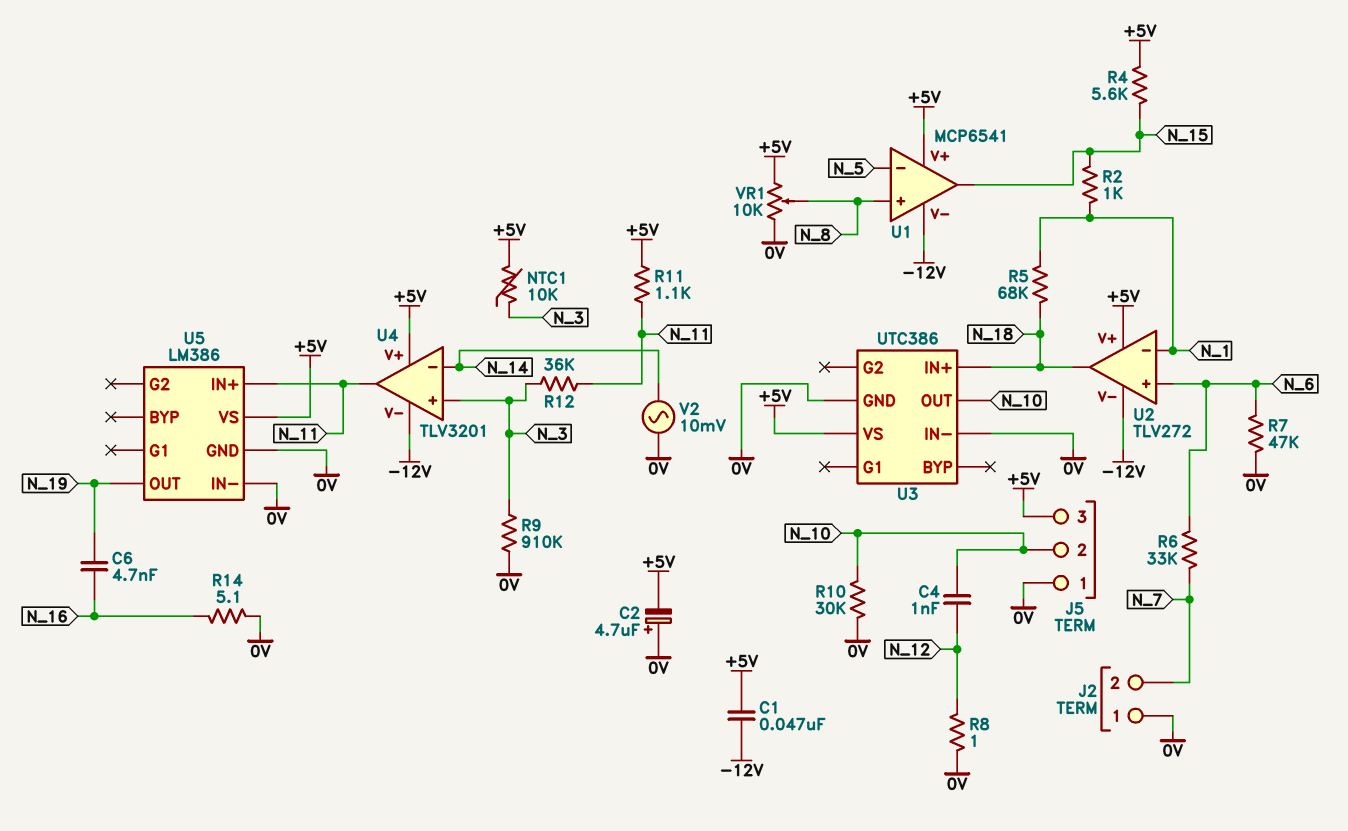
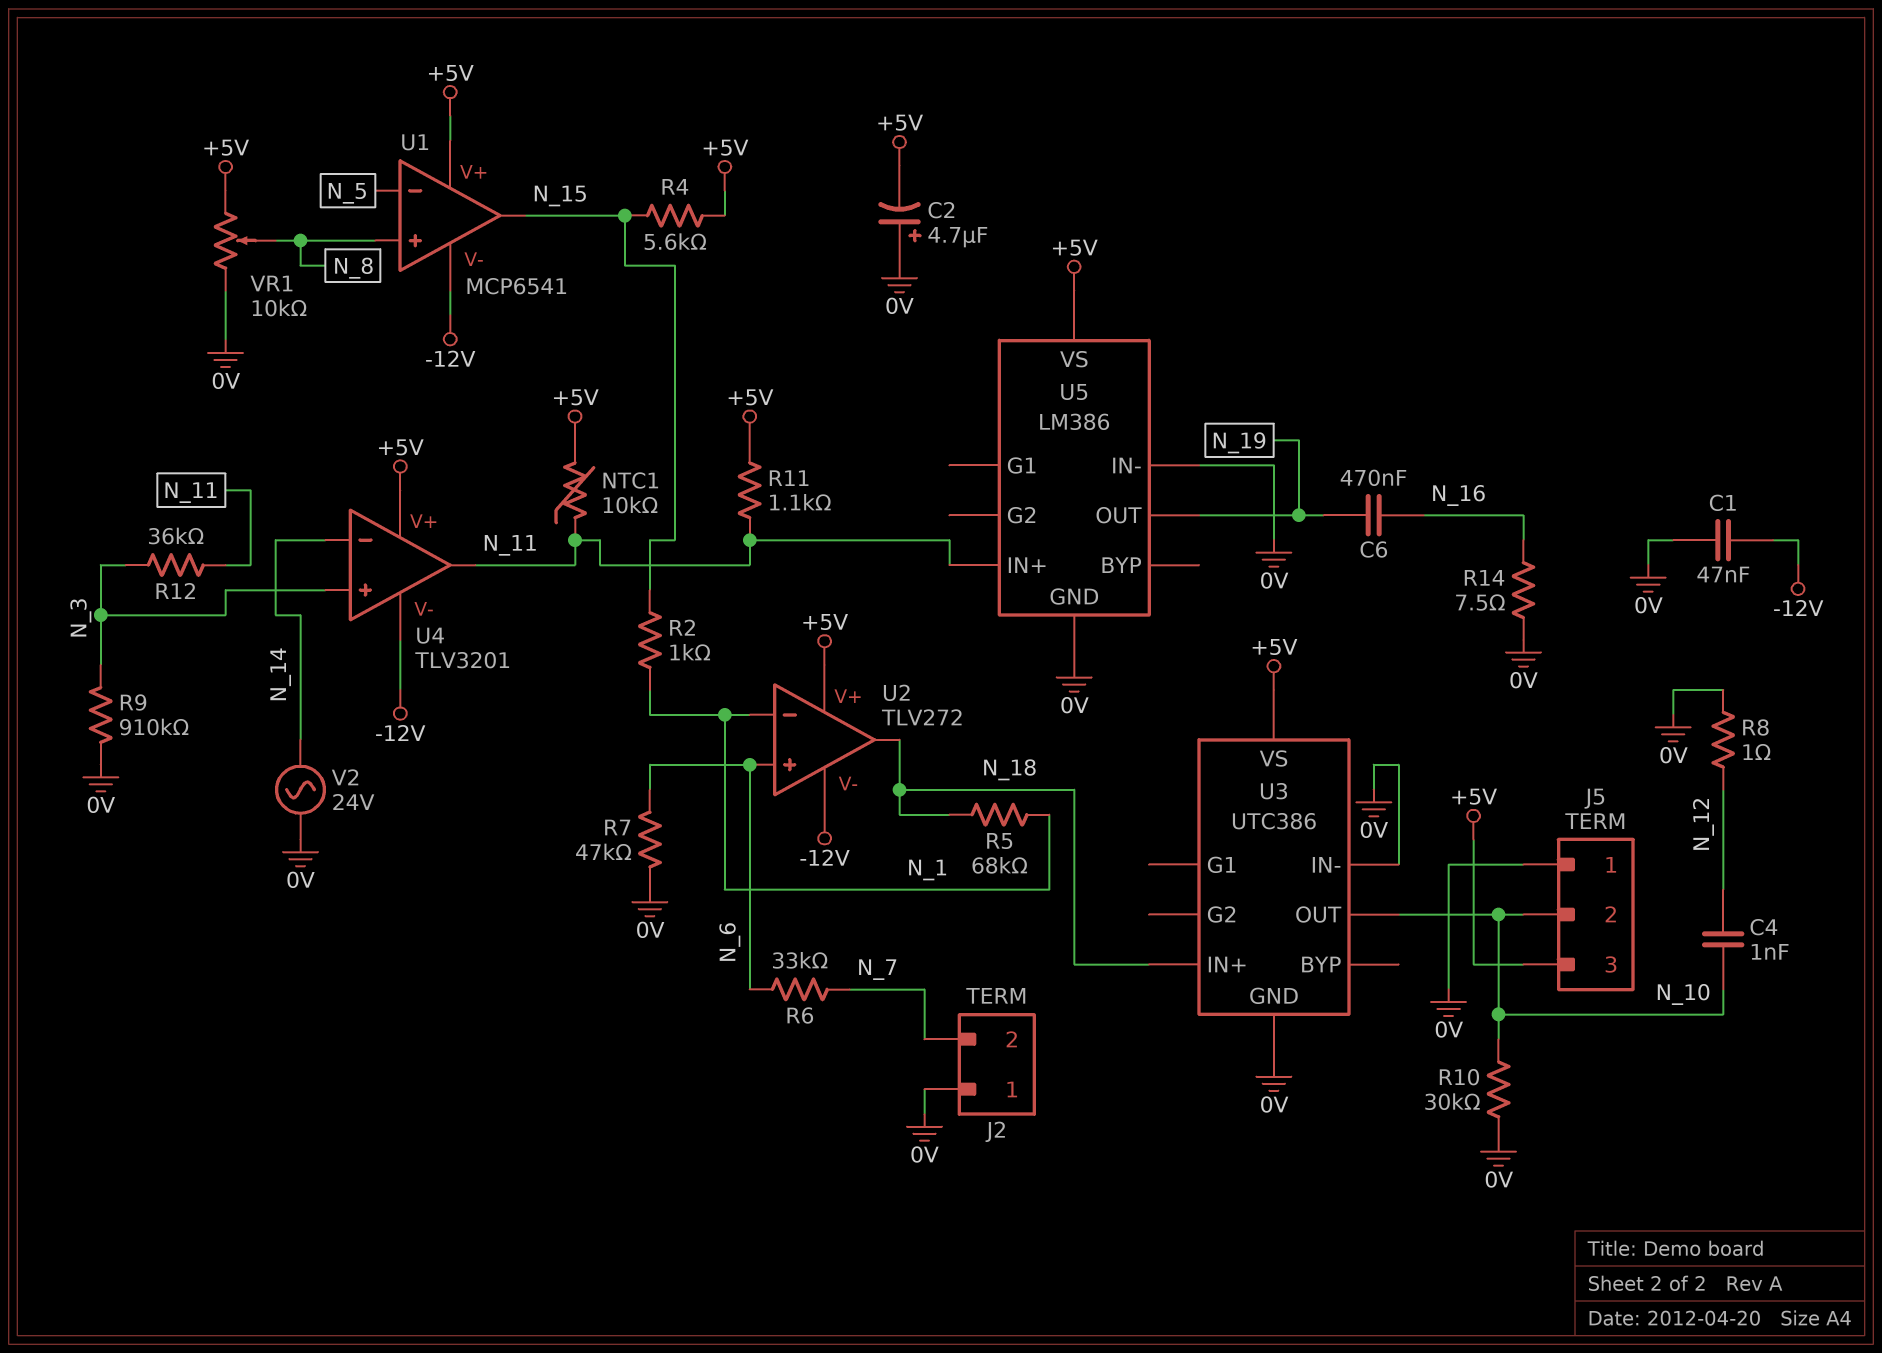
C1: 47nF (+5V, -12V) -> 47nF (-12V, 0V)
C6: 4.7nF (N_16, N_19) -> 470nF (N_16, N_19)
NTC1: 10k (+5V, N_3) -> 10k (+5V, N_11)
R14: 5.1 (0V, N_16) -> 7.5 (0V, N_16)
V2: AC 10mV (0V, N_14) -> AC 24V (0V, N_14)

